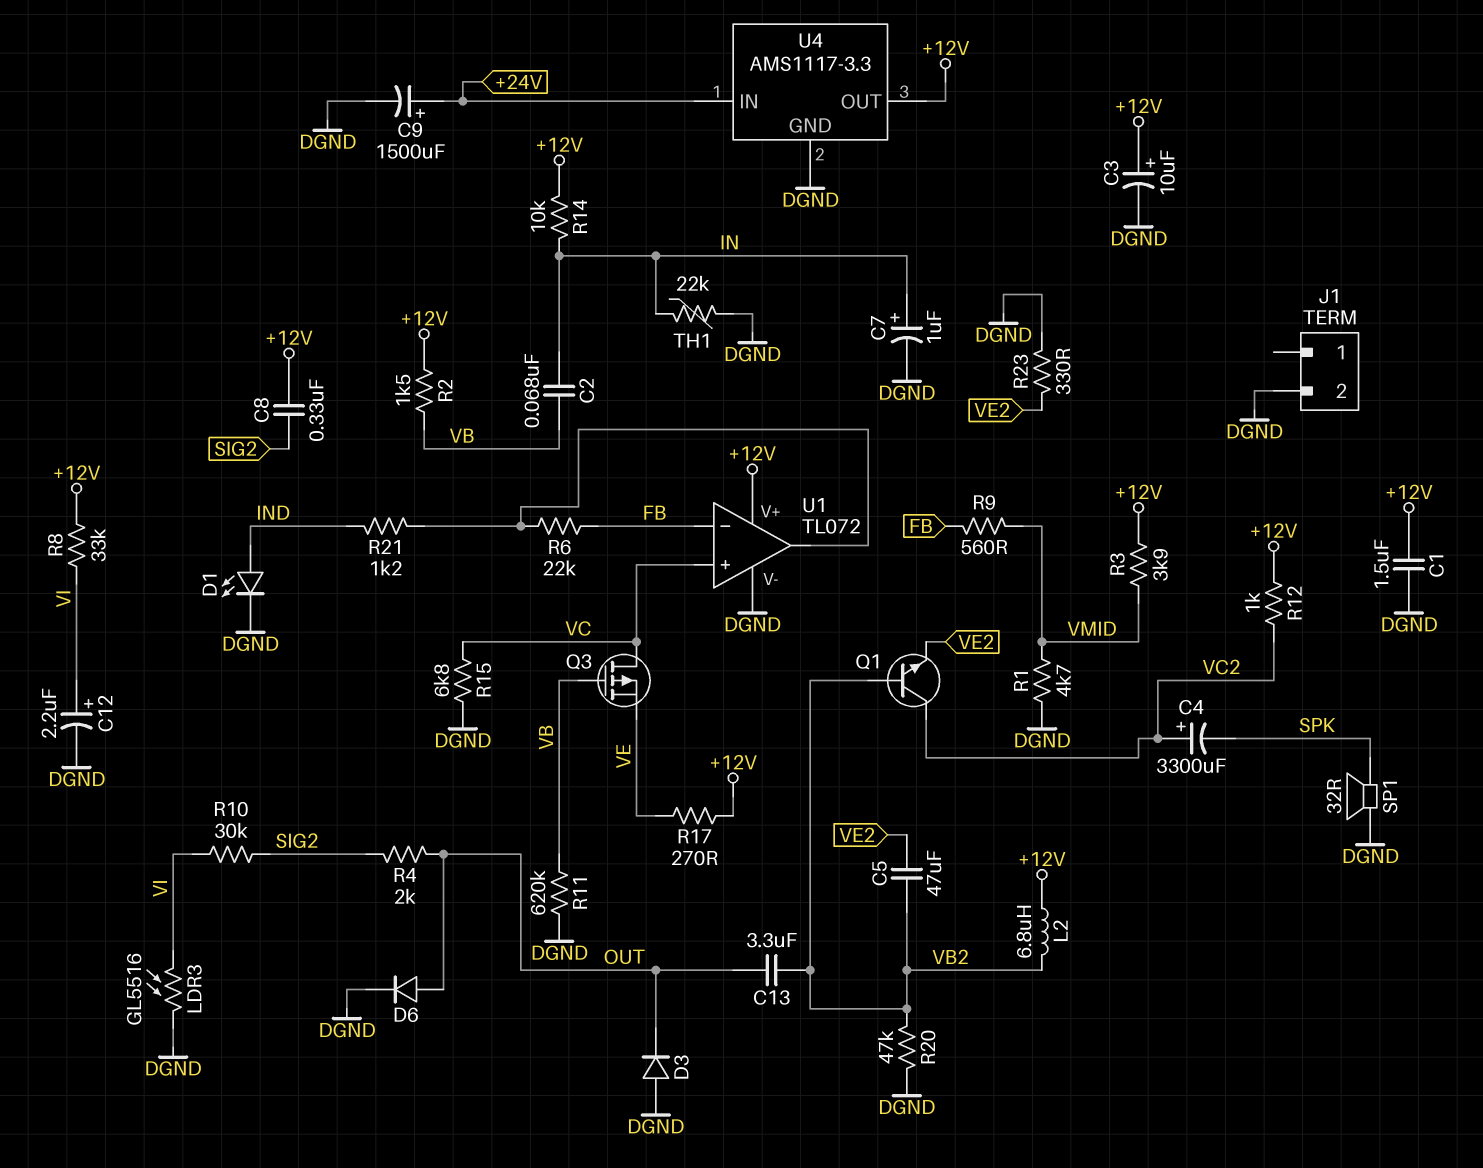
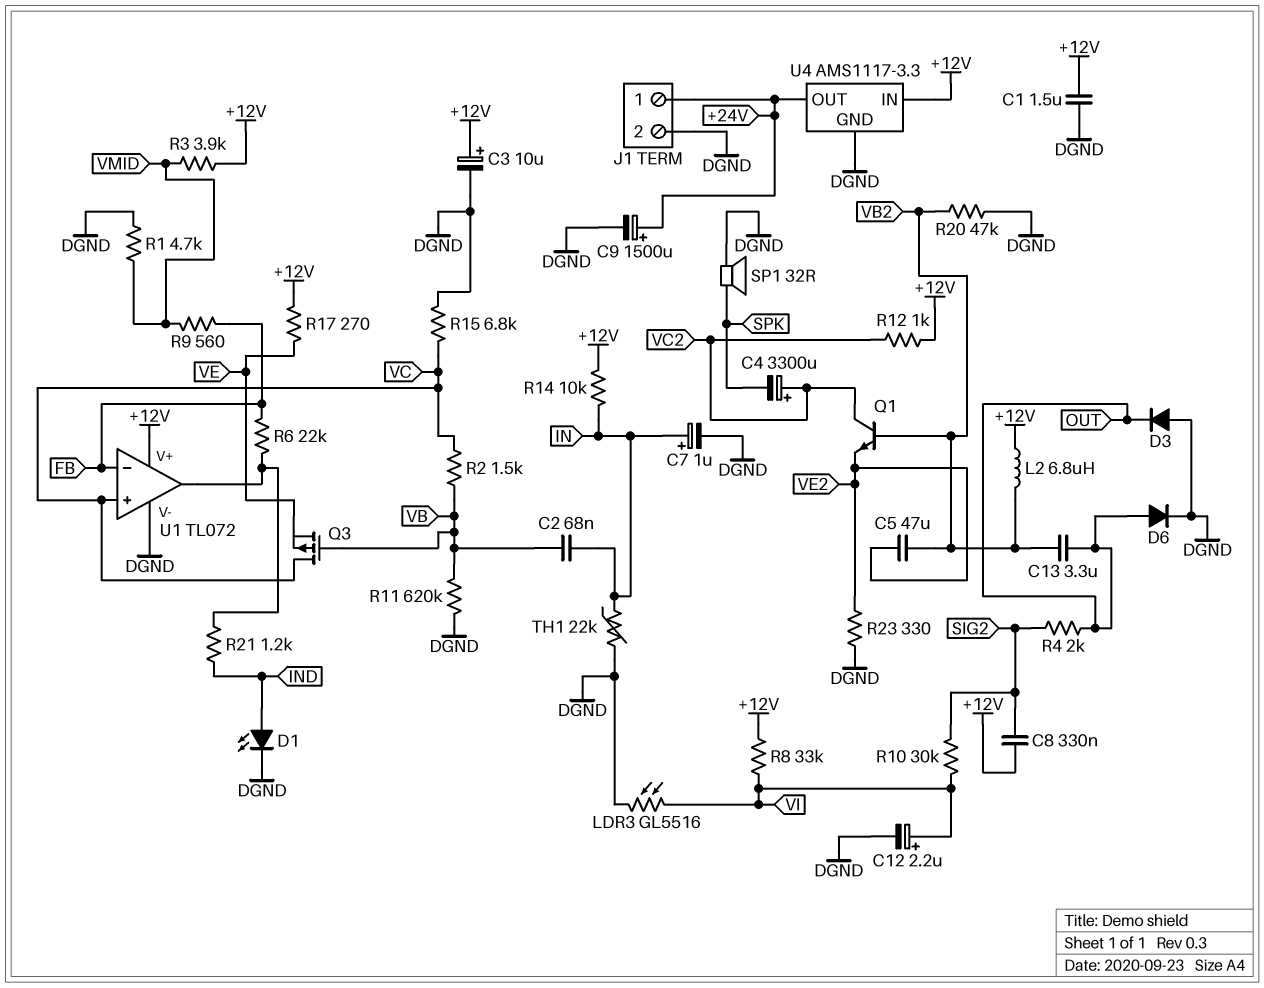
J1 pin 1: none -> +24V
R2: 1.5k (+12V, VB) -> 1.5k (VB, VC)
U4 pin IN: +24V -> +12V
U4 pin OUT: +12V -> +24V

